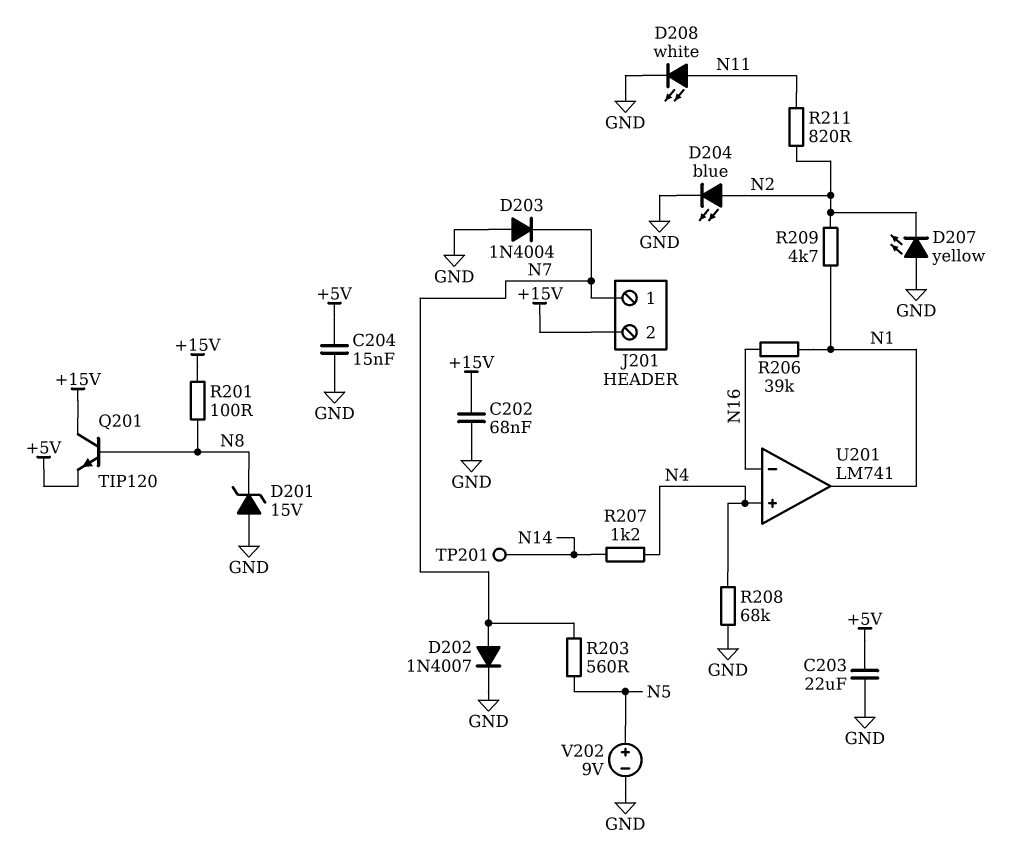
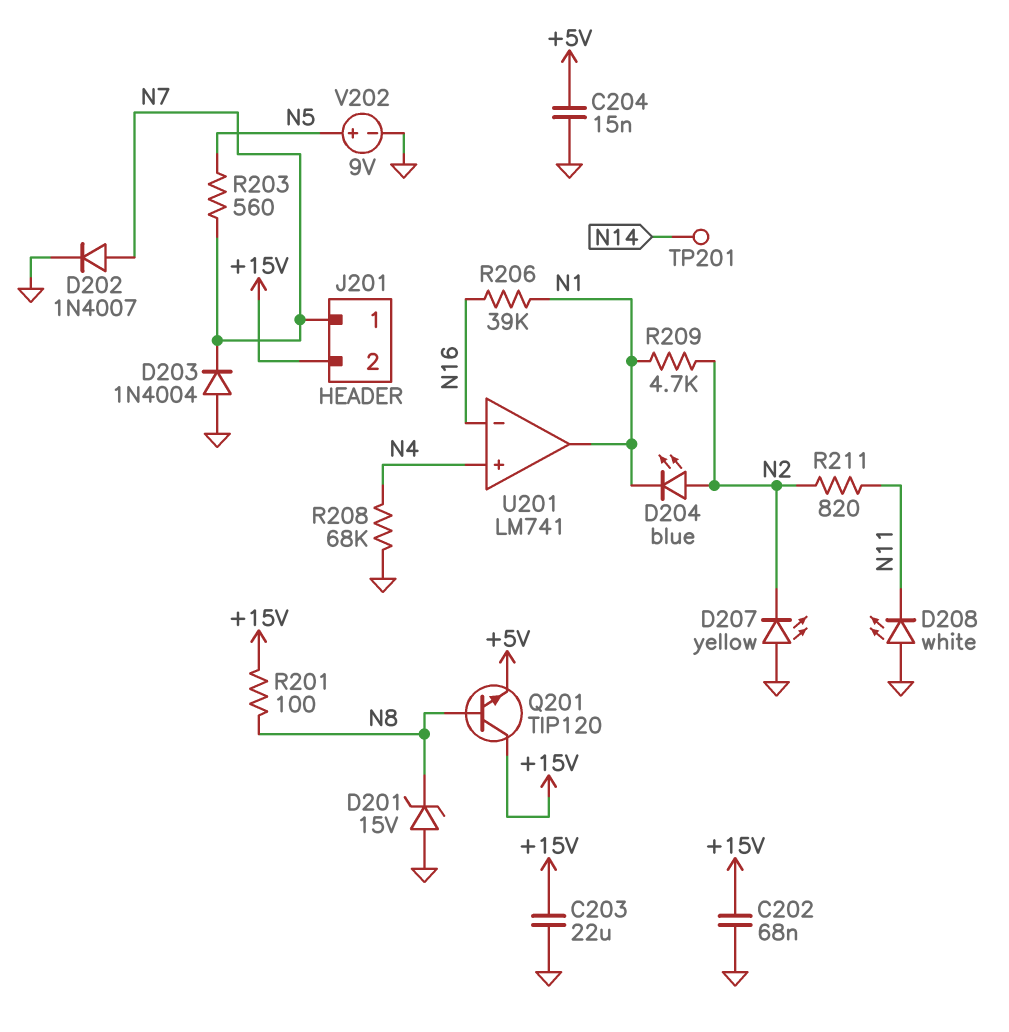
C203: 22uF (+5V, GND) -> 22uF (+15V, GND)
D204: LED blue (A N2, K GND) -> LED blue (A N2, K N1)
D208: LED white (A N11, K GND) -> LED white (A GND, K N11)
R207: 1.2k (N4, N14) -> none

